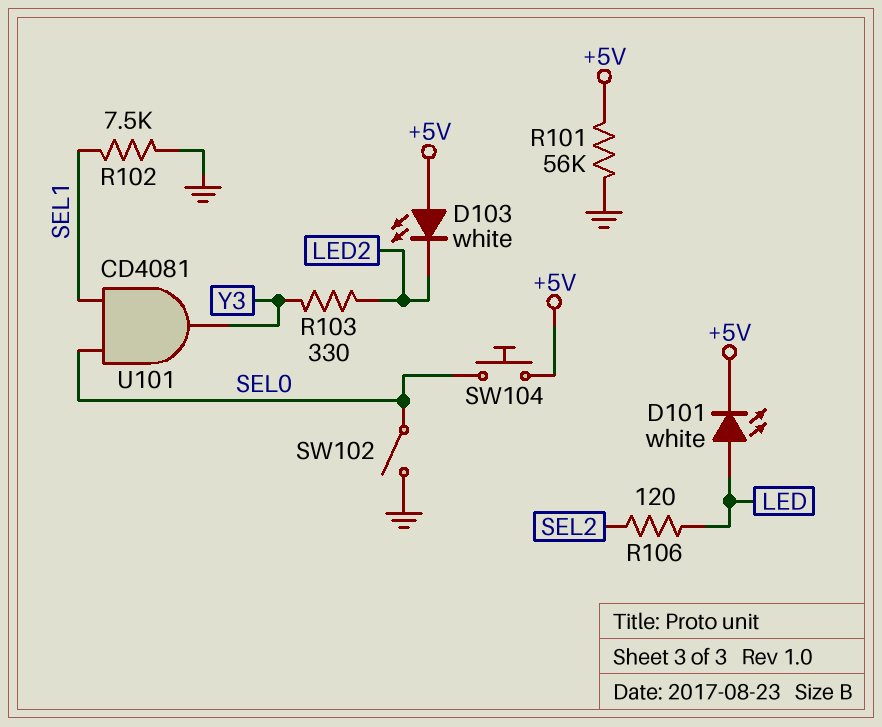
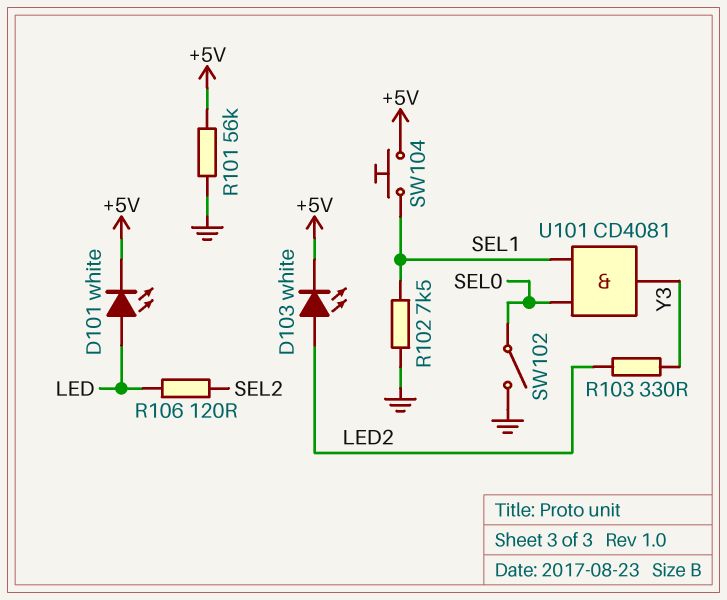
D103: LED white (A +5V, K LED2) -> LED white (A LED2, K +5V)
SW104: button (+5V, SEL0) -> button (+5V, SEL1)

